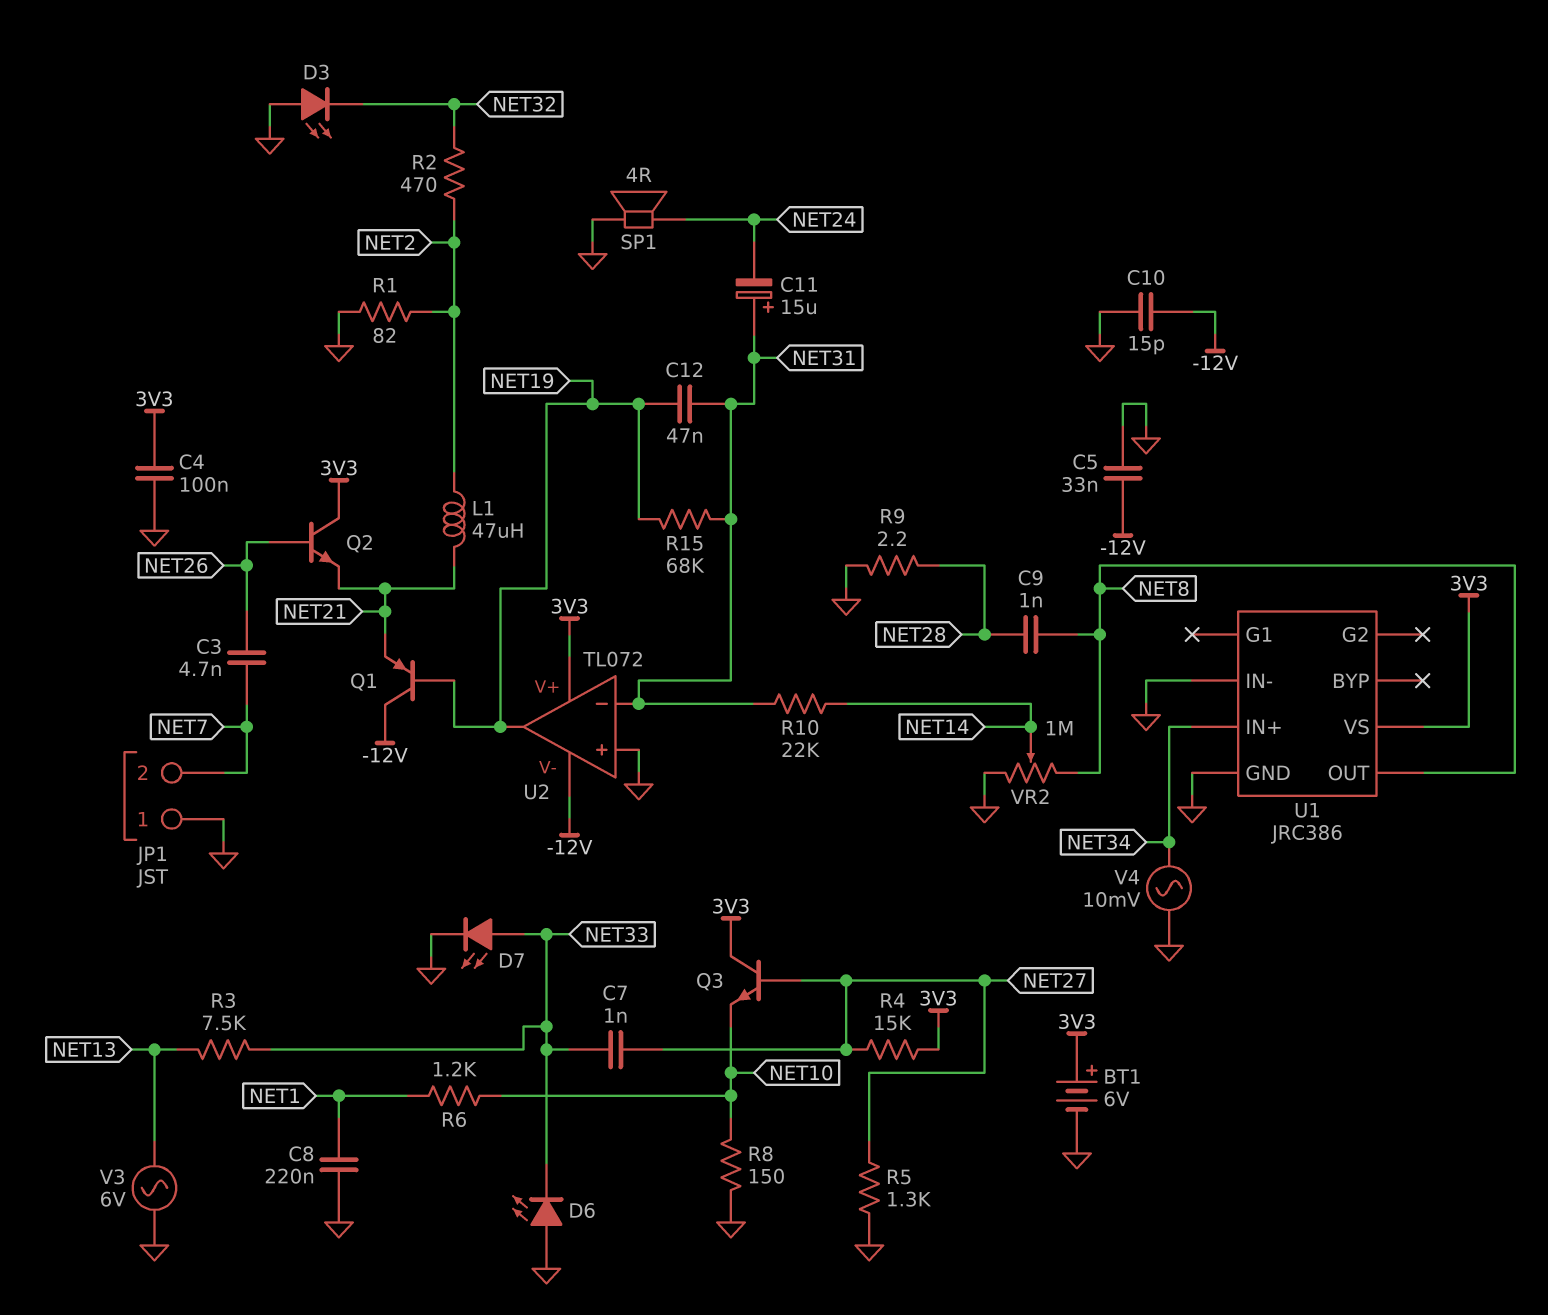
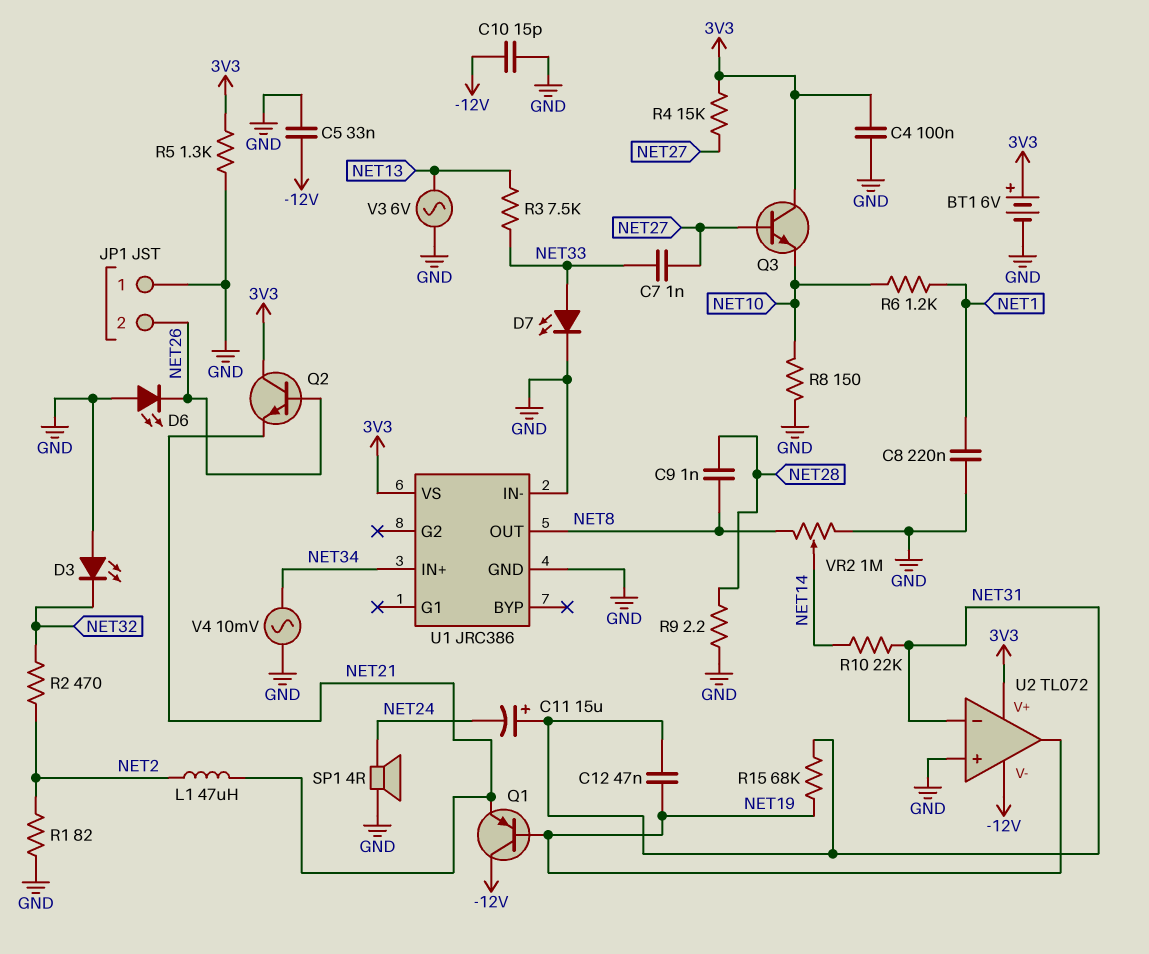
C3: 4.7nF (NET7, NET26) -> none
D6: LED (A GND, K NET33) -> LED (A GND, K NET26)
JP1 pin 2: NET7 -> NET26
R5: 1.3k (GND, NET27) -> 1.3k (3V3, GND)

